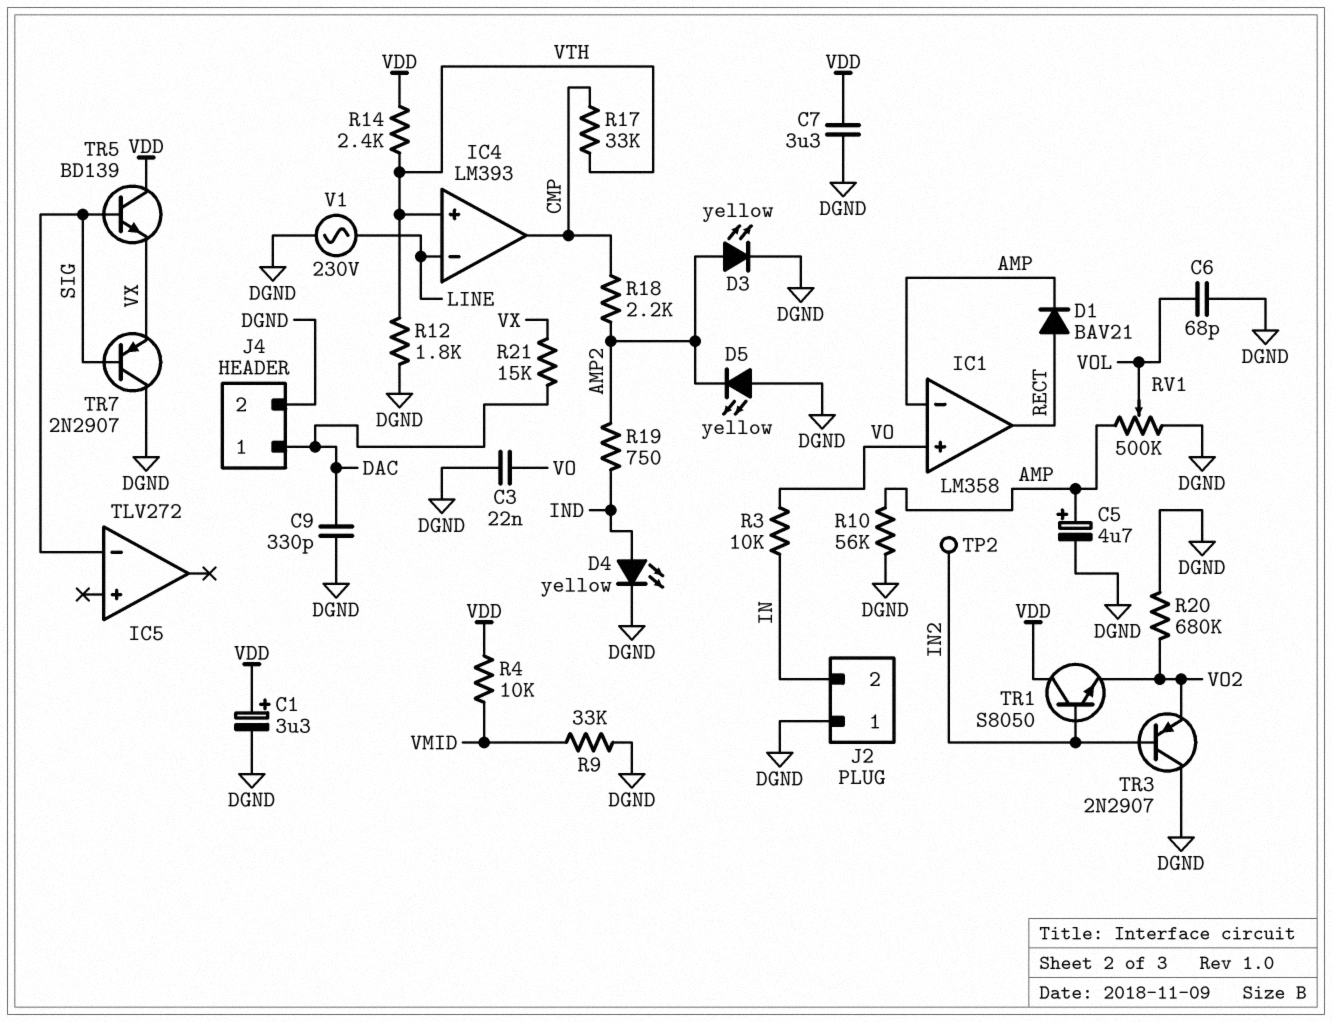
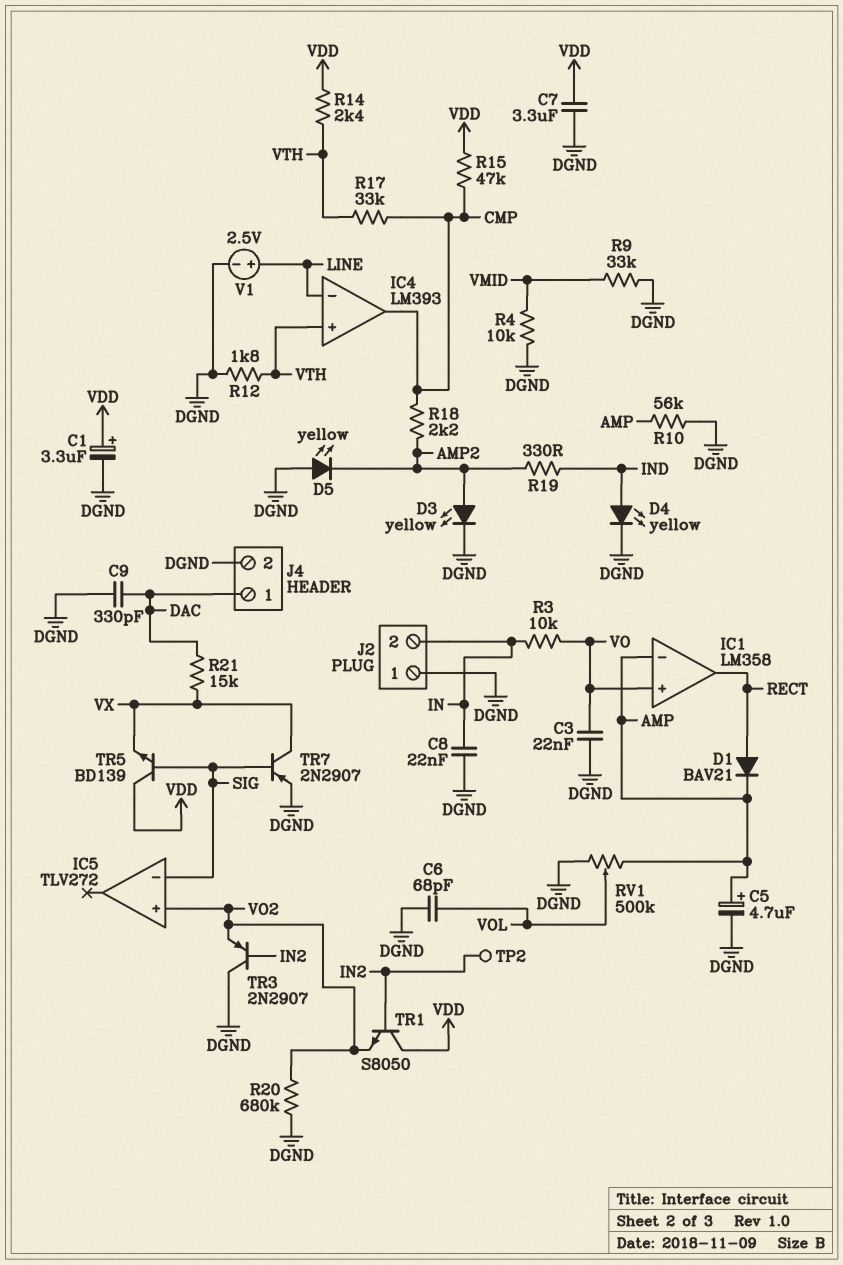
C8: none -> 22nF (DGND, IN)
IC5 pin in+: none -> VO2
R4: 10k (VDD, VMID) -> 10k (DGND, VMID)
R15: none -> 47k (CMP, VDD)
R19: 750 (AMP2, IND) -> 330 (AMP2, IND)
TR7: PNP 2N2907 (B SIG, C DGND, E VX) -> PNP 2N2907 (B SIG, C VX, E DGND)
V1: AC 230V (DGND, LINE) -> 2.5V (plus LINE, minus DGND)

